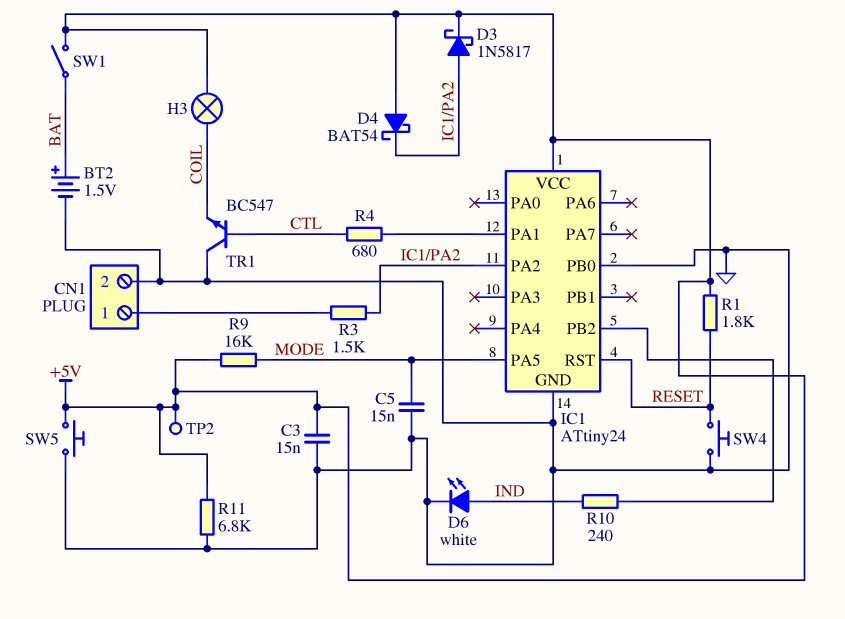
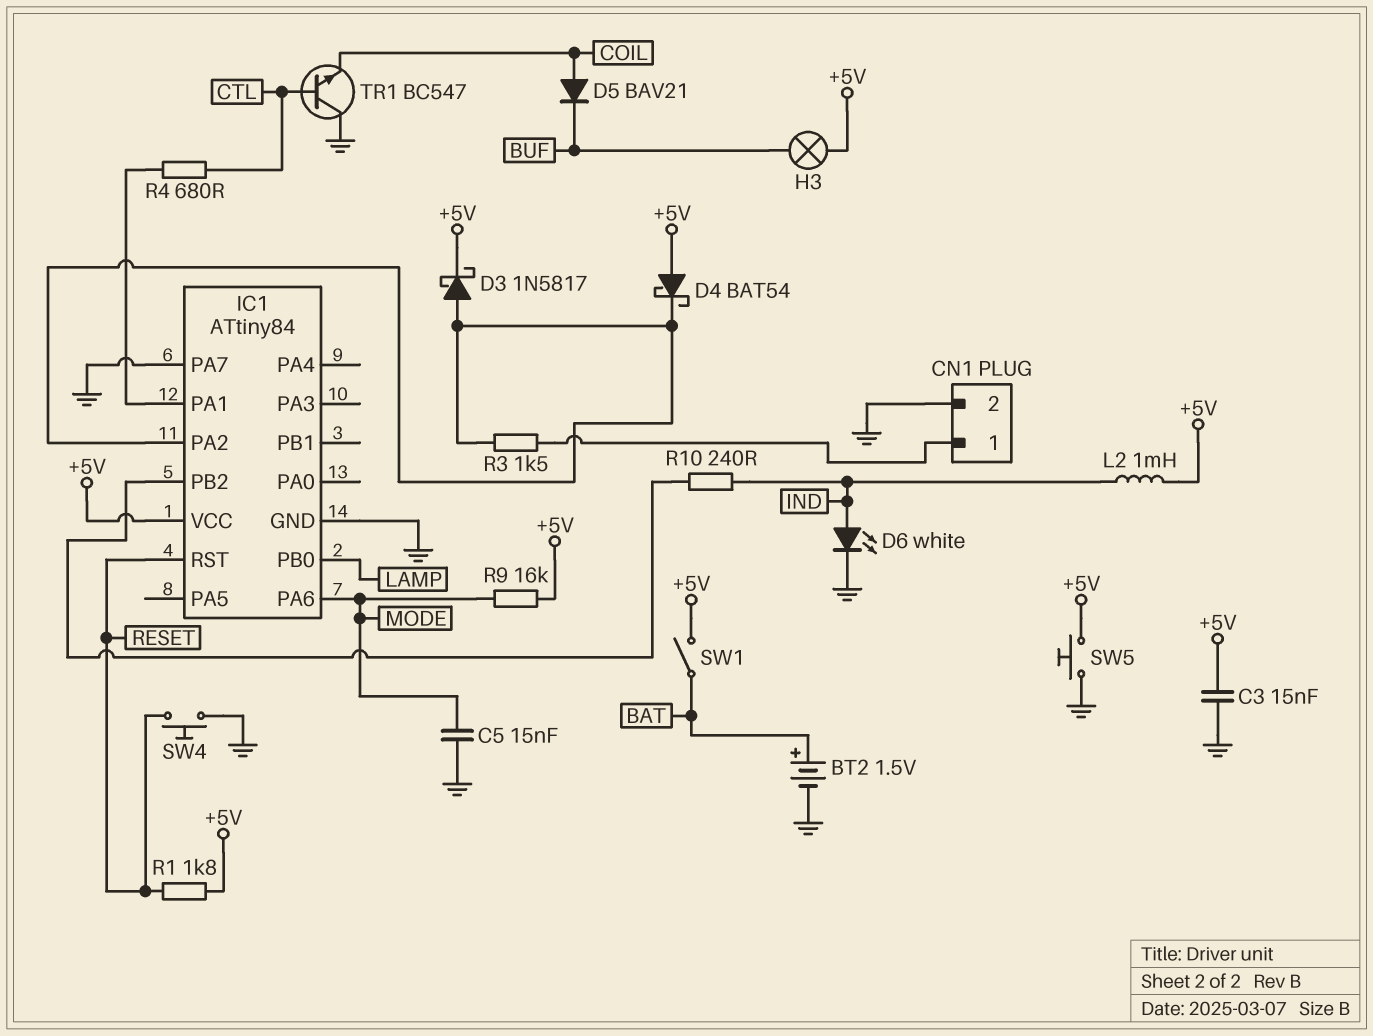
D5: none -> diode BAV21 (A COIL, K BUF)
H3: lamp (+5V, COIL) -> lamp (+5V, BUF)
IC1: ATtiny24 -> ATtiny84
IC1 pin PA5: MODE -> none
IC1 pin PA6: none -> MODE
IC1 pin PA7: none -> GND
IC1 pin PB0: GND -> LAMP
L2: none -> 1mH (+5V, IND)
R11: 6.8k (+5V, GND) -> none
TP2: test point (+5V) -> none

